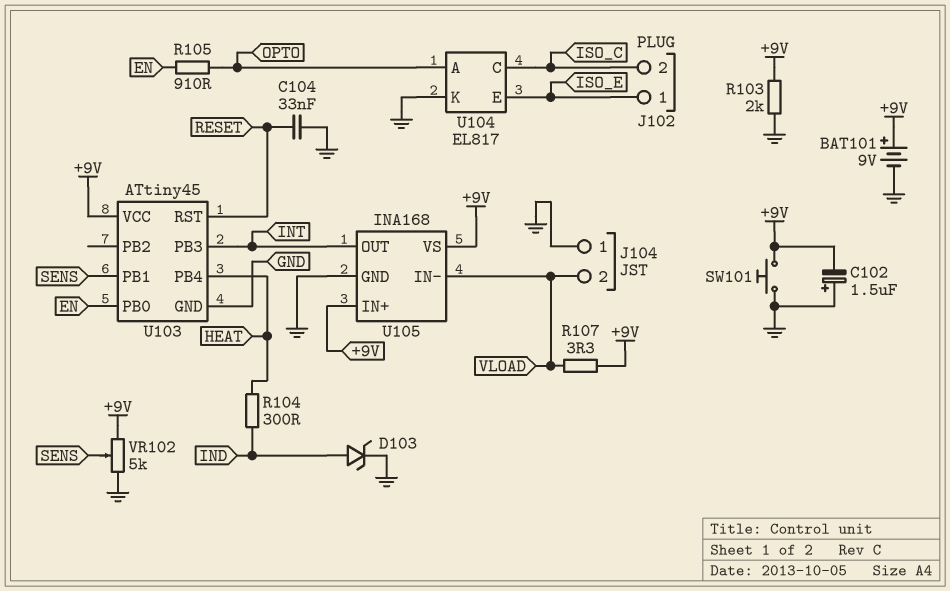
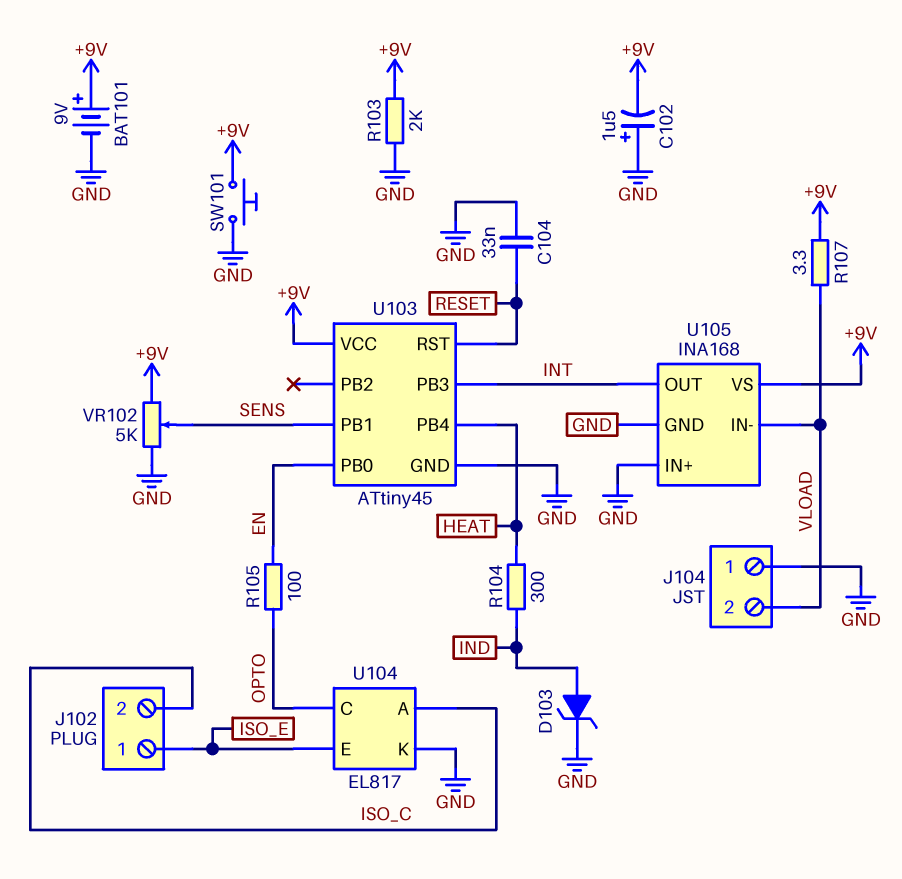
R105: 910 (EN, OPTO) -> 100 (EN, OPTO)
U104 pin A: OPTO -> ISO_C
U104 pin C: ISO_C -> OPTO
U105 pin IN+: +9V -> GND

